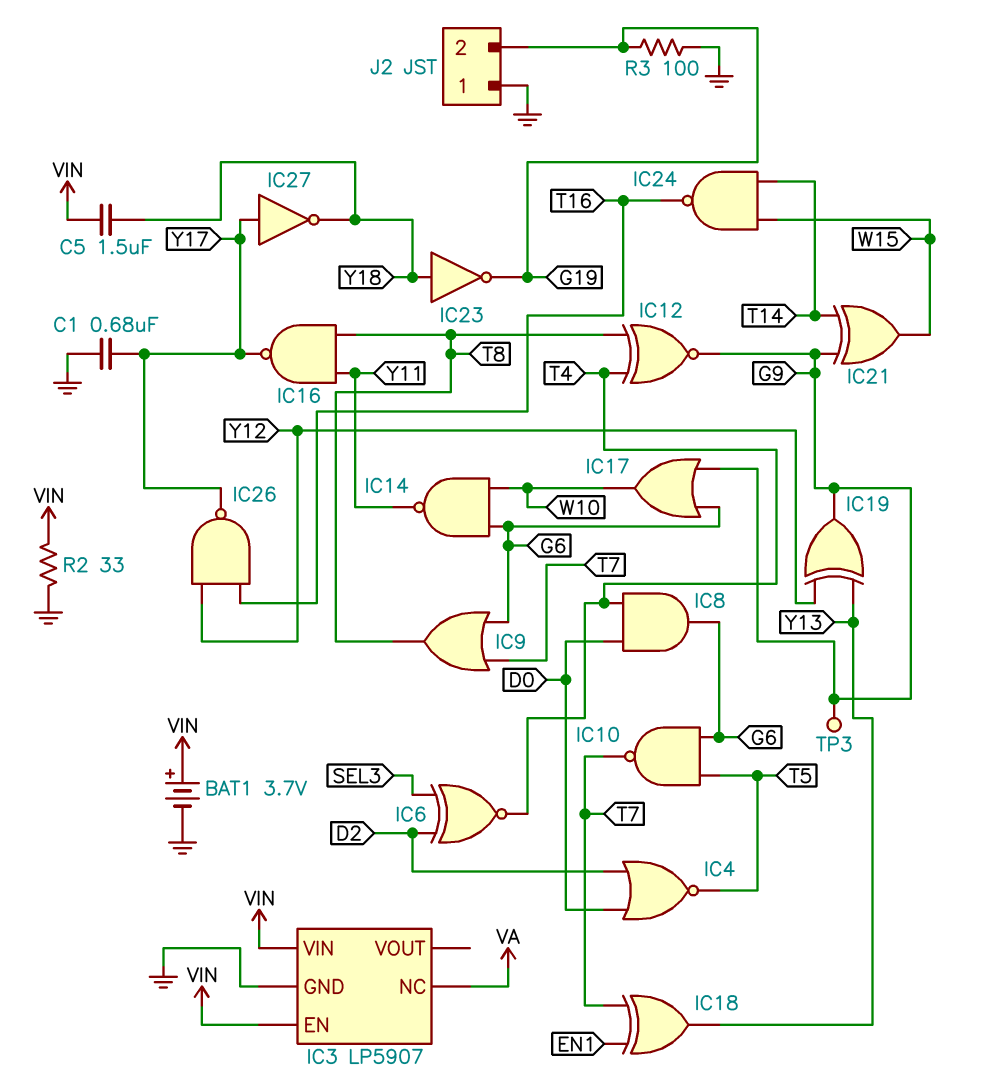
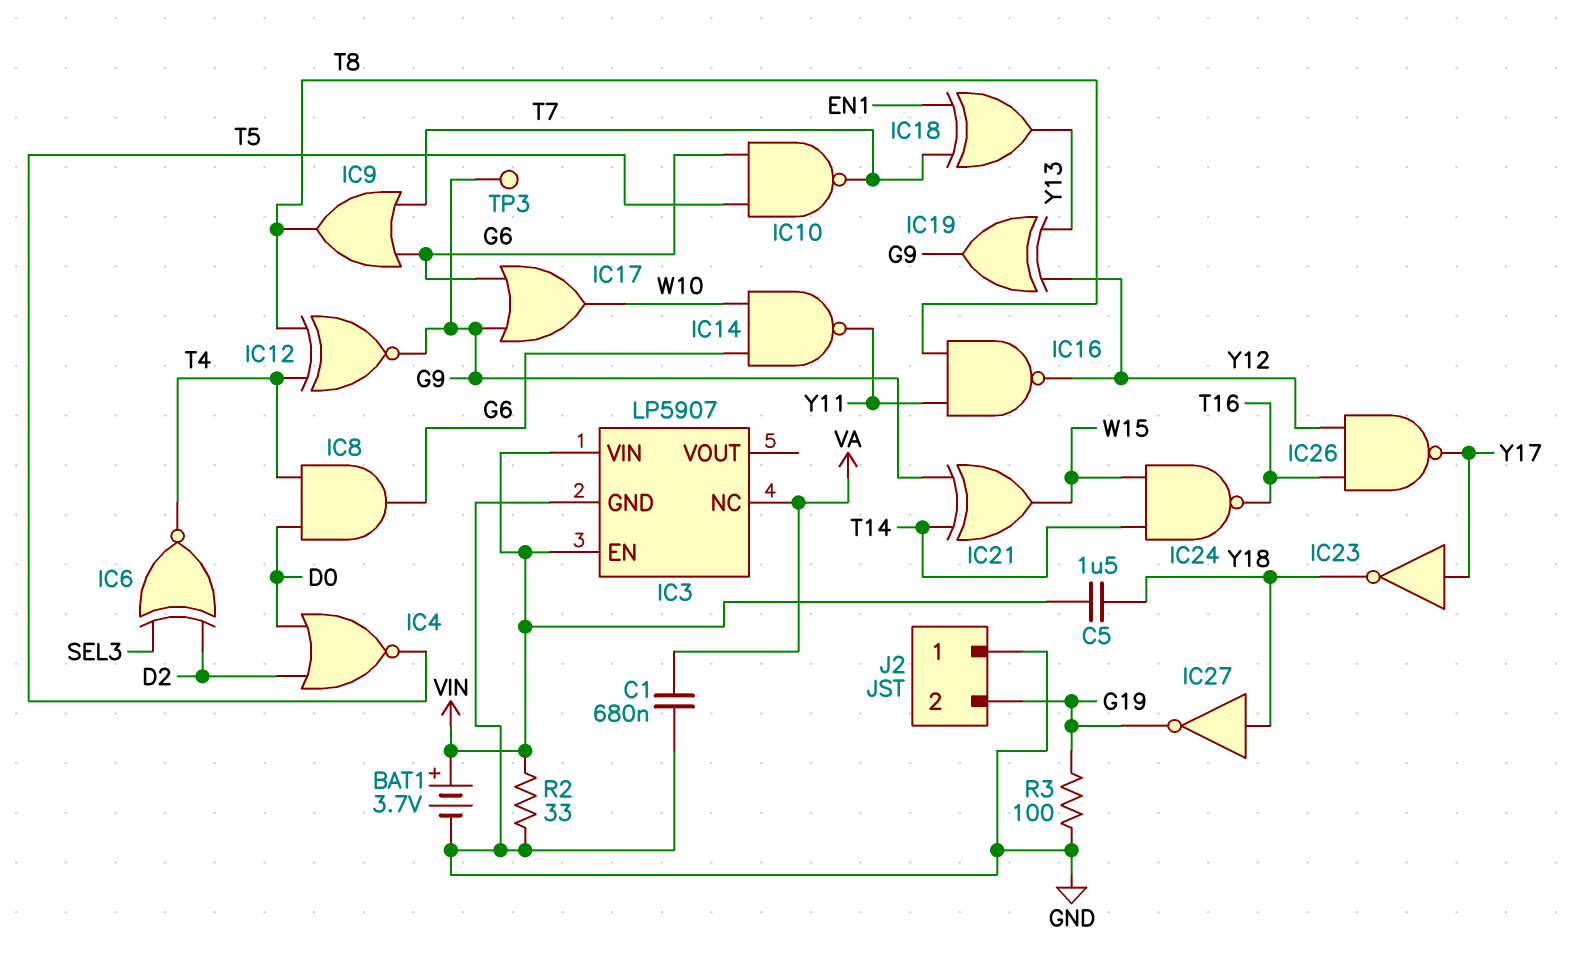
C1: 680nF (GND, Y17) -> 680nF (GND, VA)
IC16: NAND (in T8, in Y11, out Y17) -> NAND (in T8, in Y11, out Y12)
IC23: NOT (in Y18, out G19) -> NOT (in Y17, out Y18)
IC27: NOT (in Y17, out Y18) -> NOT (in Y18, out G19)

